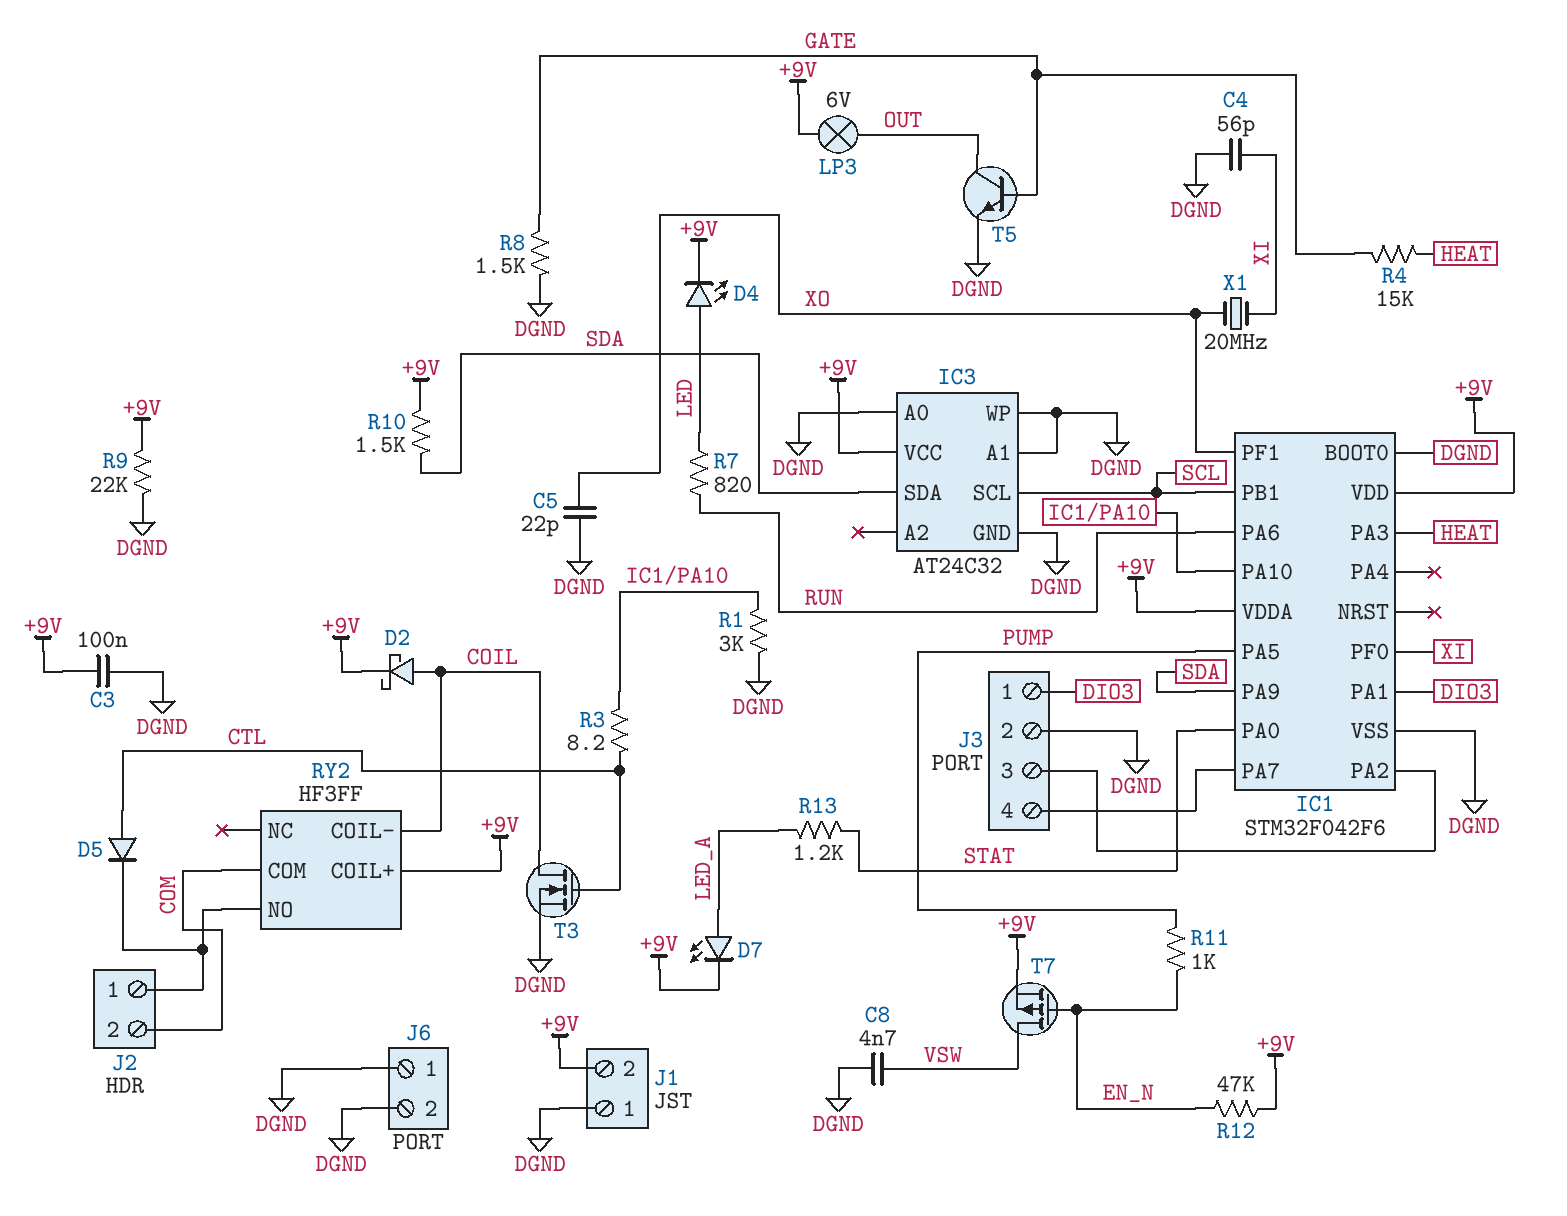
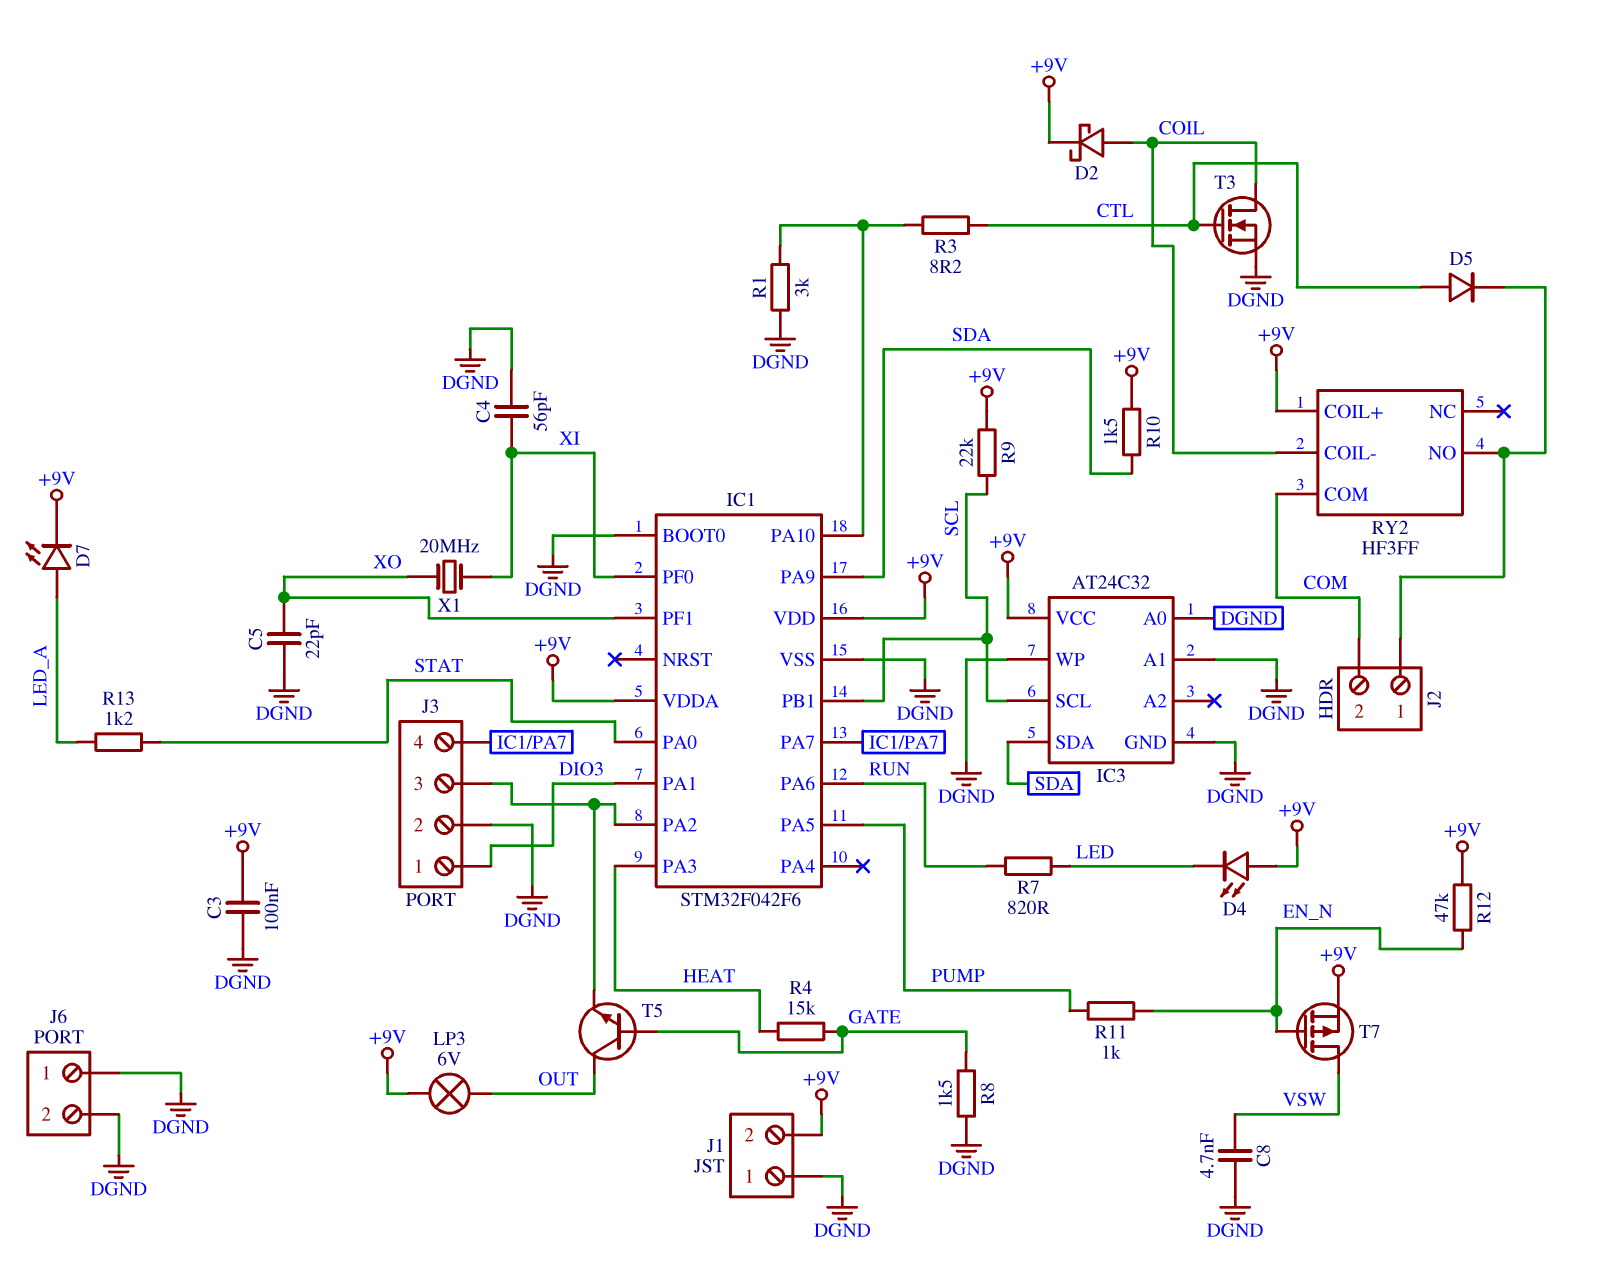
D4: LED (A LED, K +9V) -> LED (A +9V, K LED)
R9: 22k (+9V, DGND) -> 22k (+9V, SCL)
T5: NPN (B GATE, C OUT, E DGND) -> NPN (B GATE, C OUT, E IC1/PA2)

